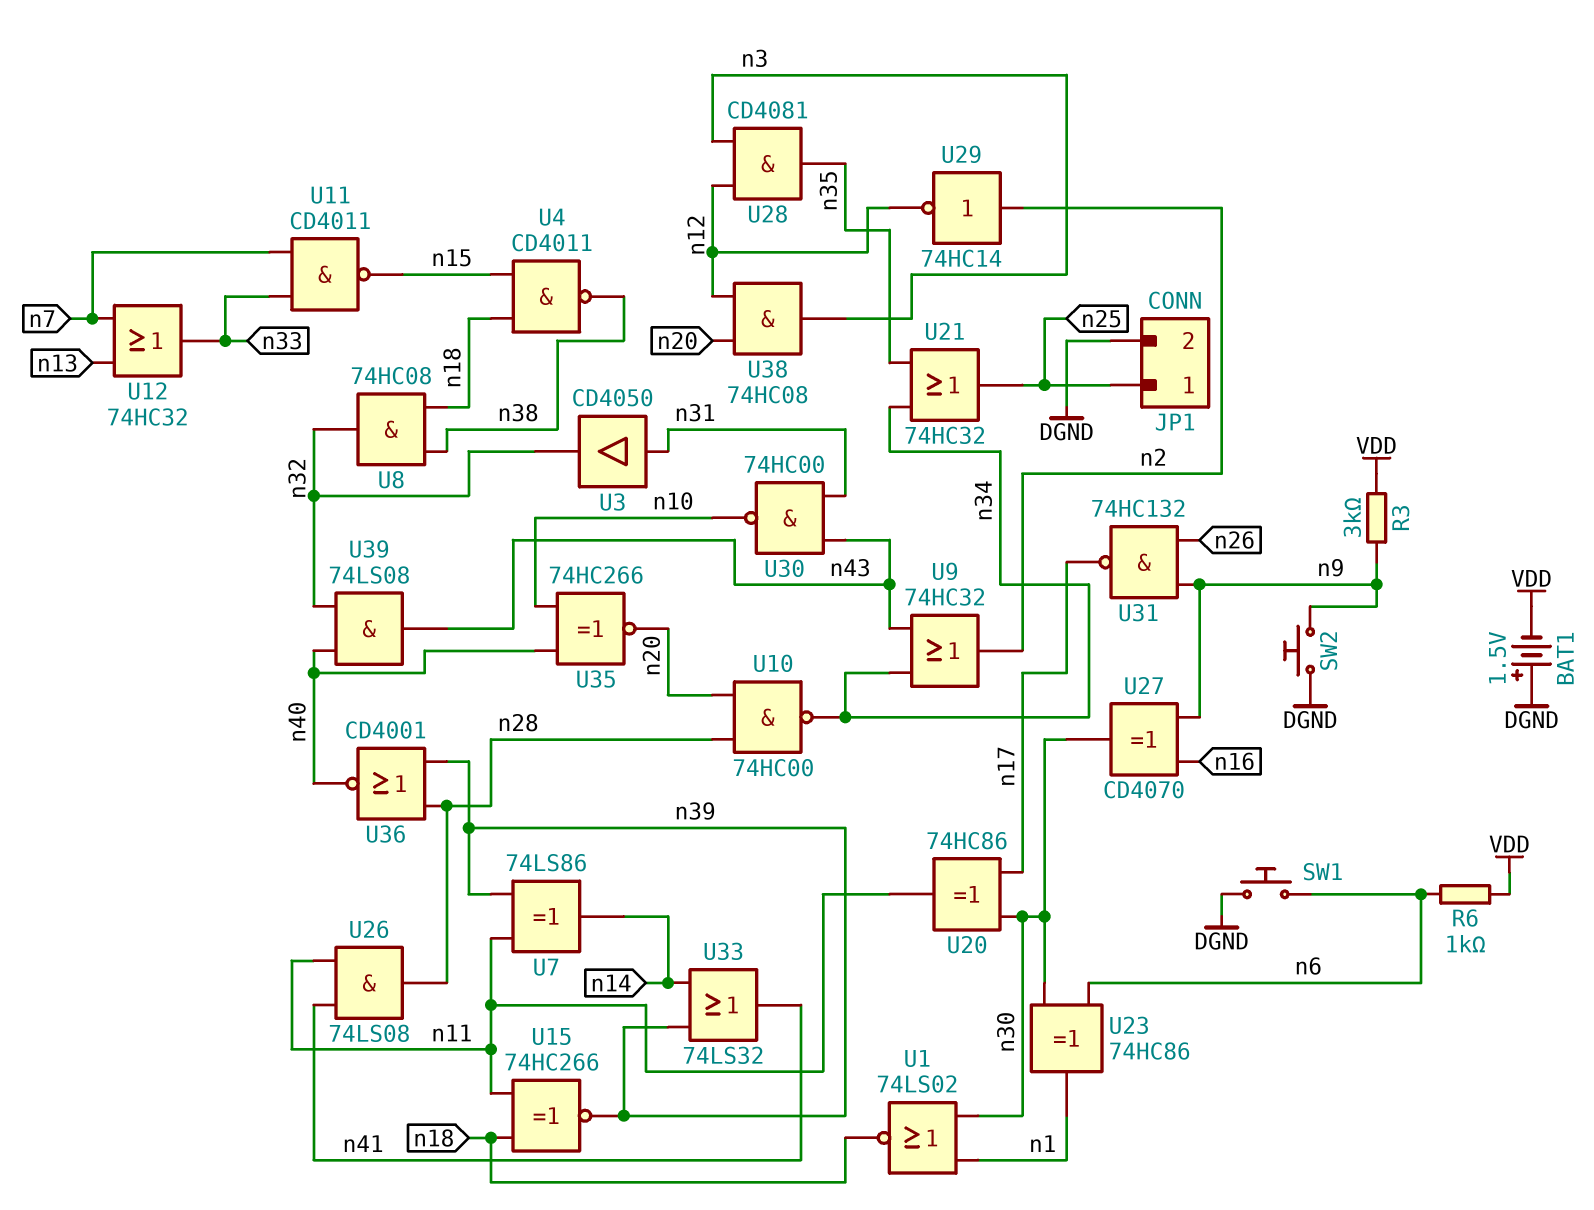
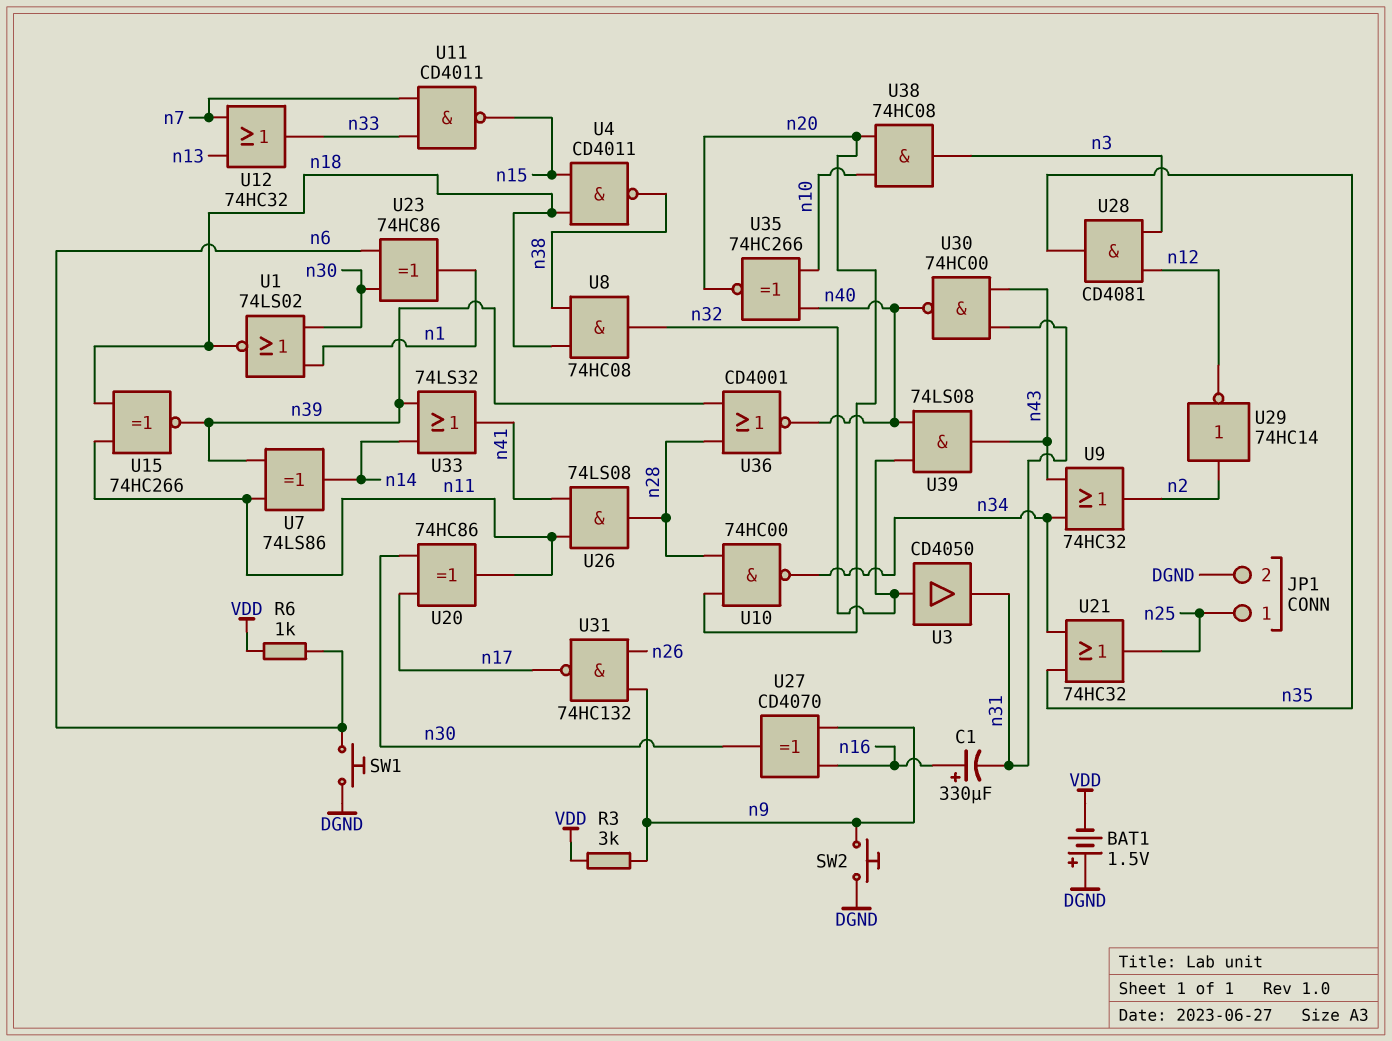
C1: none -> 330uF (plus n16, minus n31)
U3: buffer CD4050 (in n31, out n32) -> buffer CD4050 (in n32, out n31)
U30: NAND 74HC00 (in n31, in n43, out n10) -> NAND 74HC00 (in n31, in n43, out n40)
U38: AND 74HC08 (in n12, in n20, out n3) -> AND 74HC08 (in n10, in n20, out n3)

